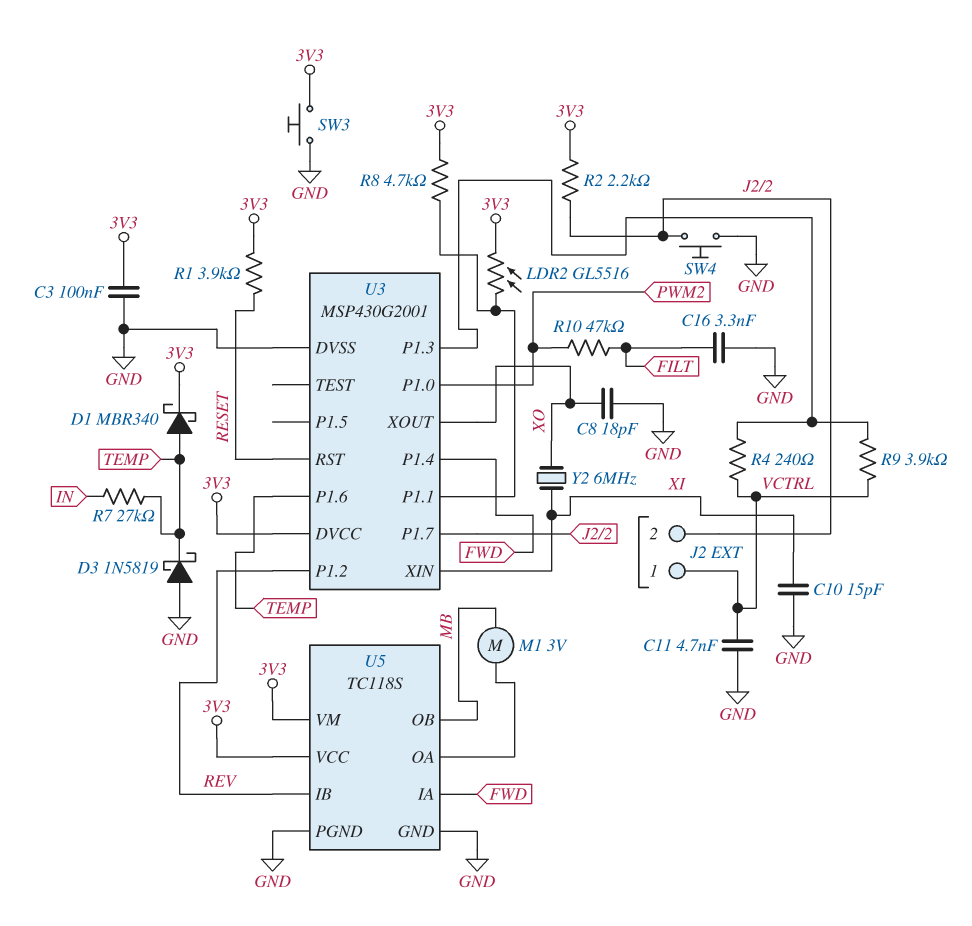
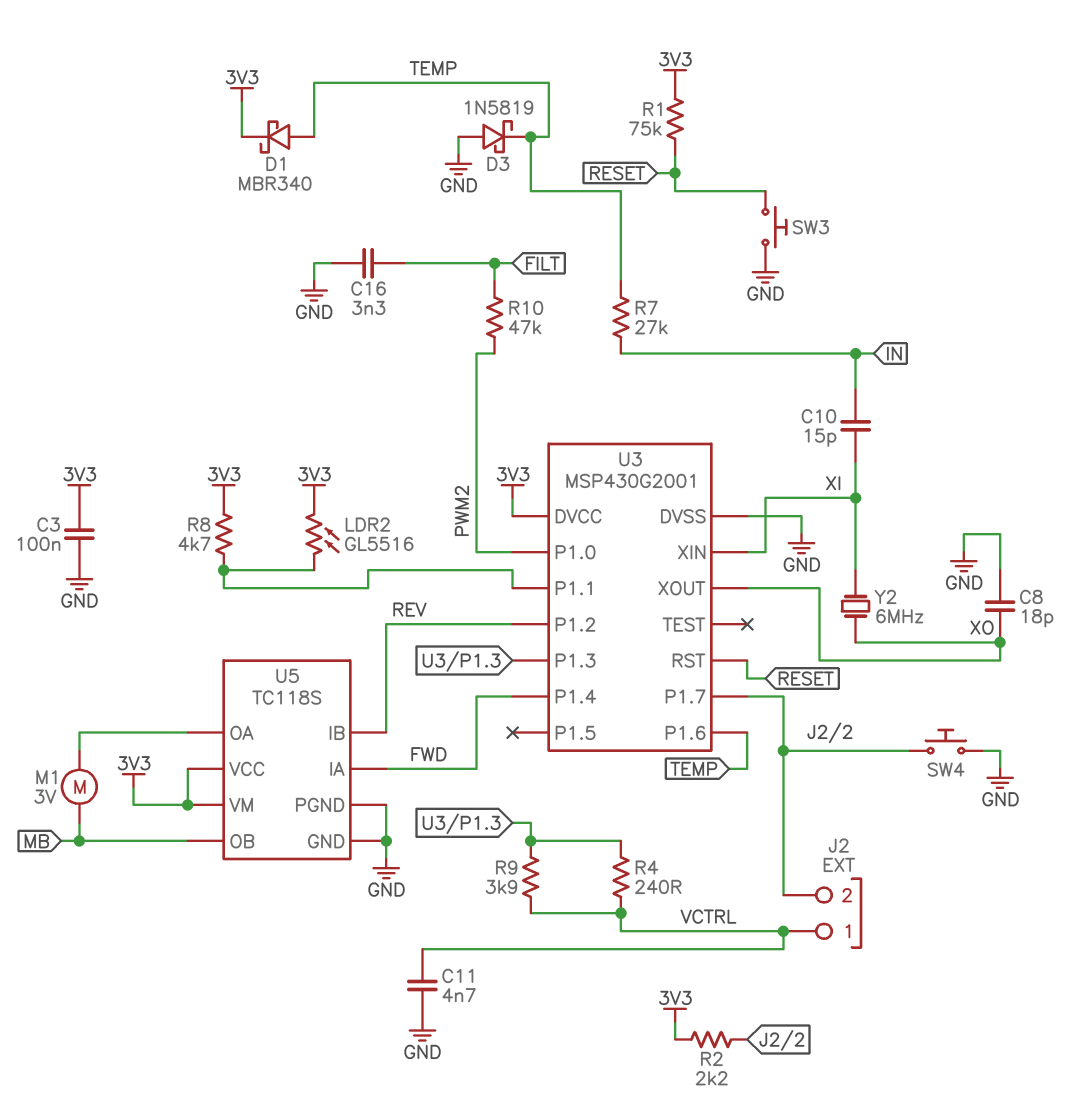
C10: 15pF (GND, XI) -> 15pF (IN, XI)
R1: 3.9k (3V3, RESET) -> 75k (3V3, RESET)
SW3: button (3V3, GND) -> button (GND, RESET)

